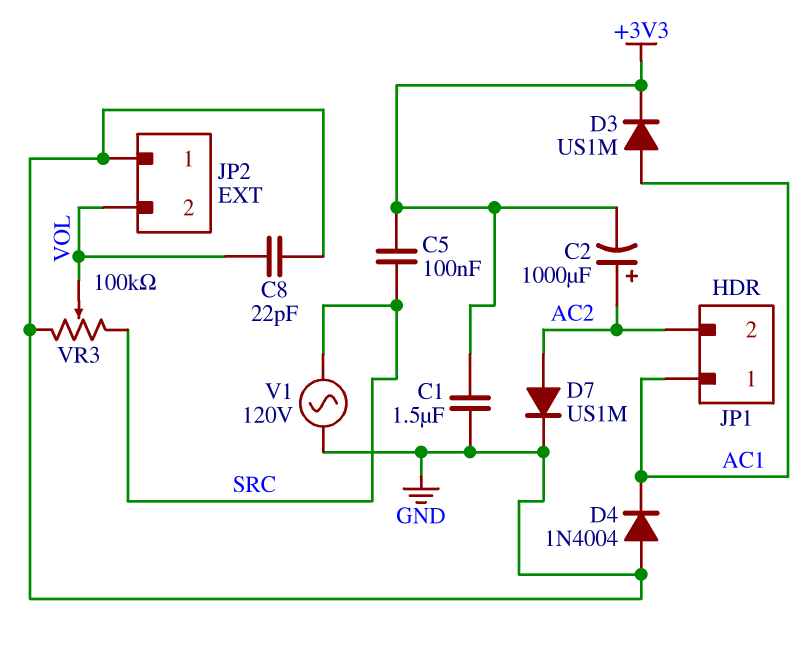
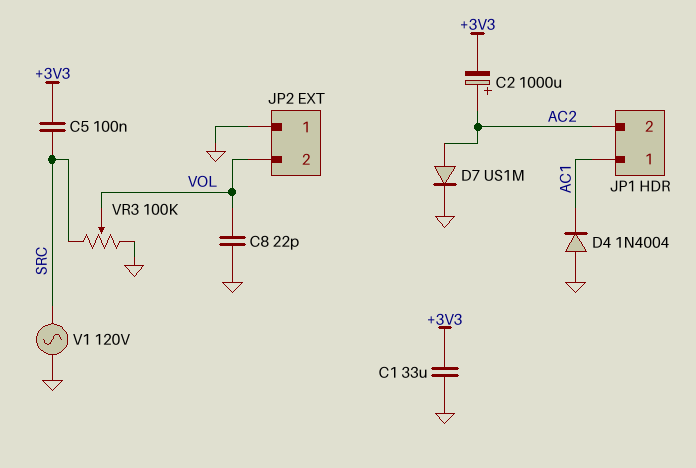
C1: 1.5uF (+3V3, GND) -> 33uF (+3V3, GND)
D3: diode US1M (A AC1, K +3V3) -> none

